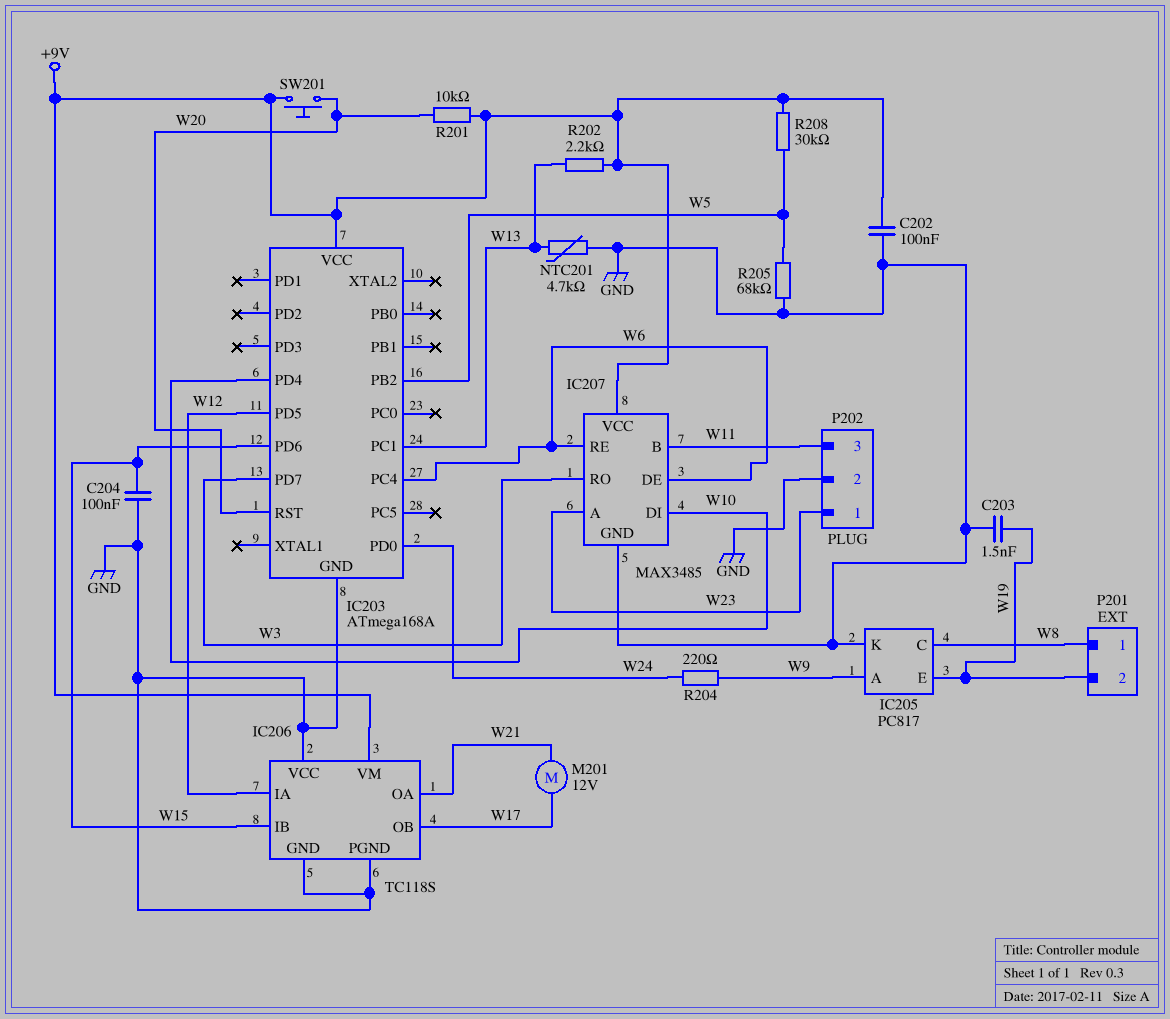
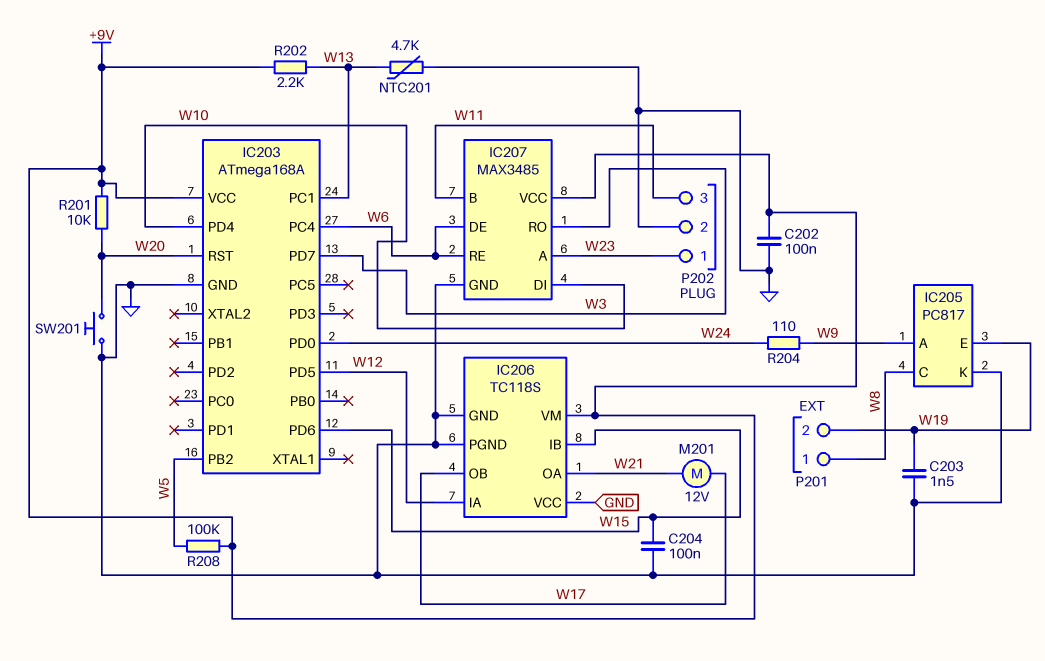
R204: 220 (W9, W24) -> 110 (W9, W24)
R205: 68k (GND, W5) -> none
R208: 30k (+9V, W5) -> 100k (+9V, W5)
SW201: button (+9V, W20) -> button (GND, W20)

